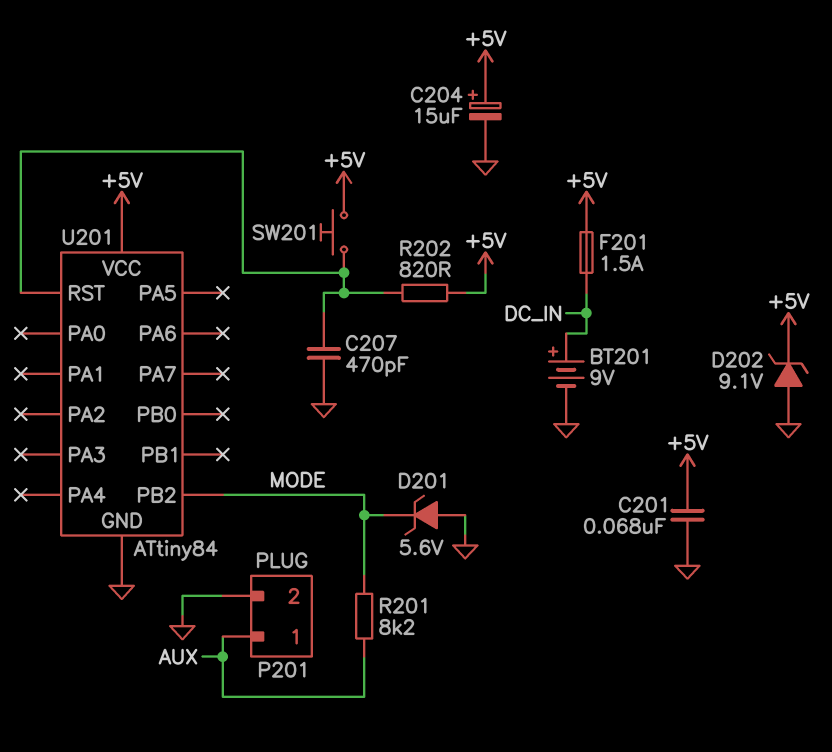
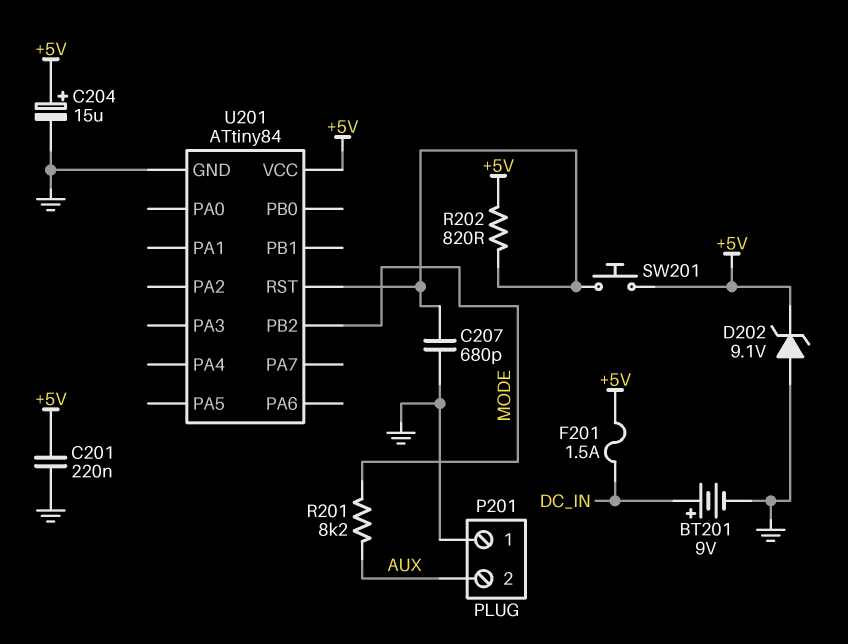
C201: 68nF (+5V, GND) -> 220nF (+5V, GND)
C207: 470pF (GND, U201/RST) -> 680pF (GND, U201/RST)
D201: zener 5.6V (A GND, K MODE) -> none
P201 pin 1: AUX -> GND
P201 pin 2: GND -> AUX

